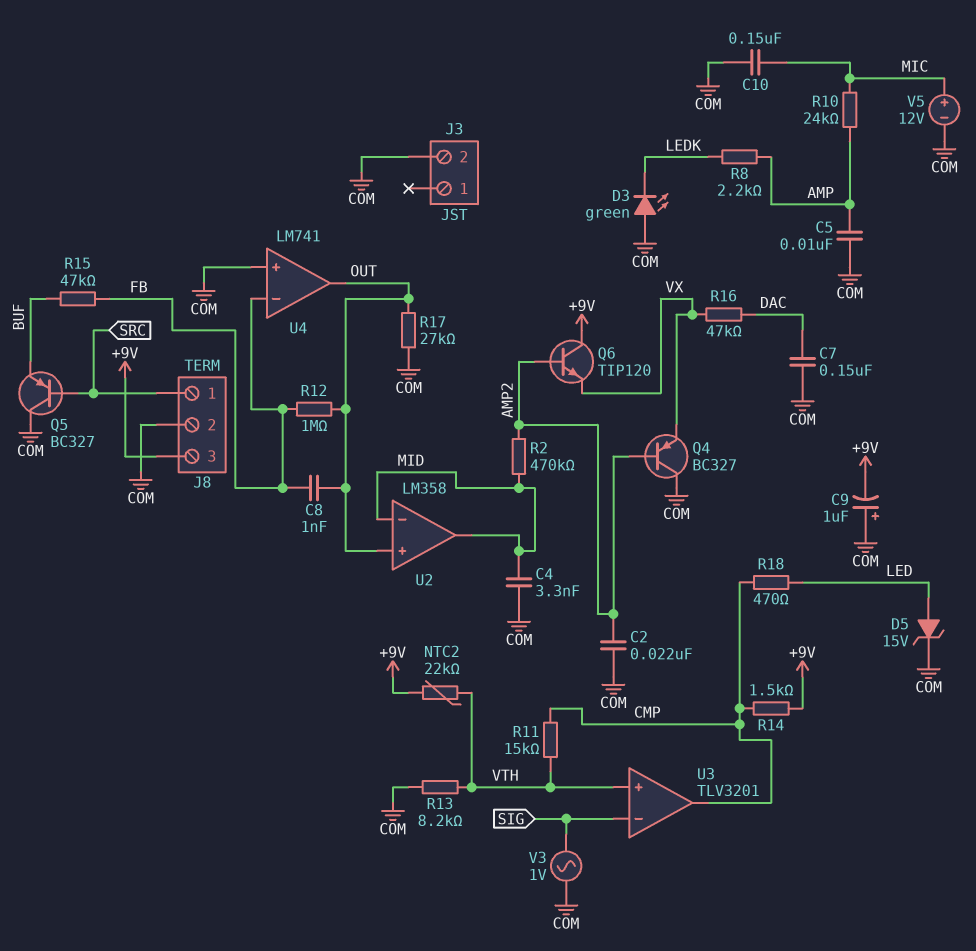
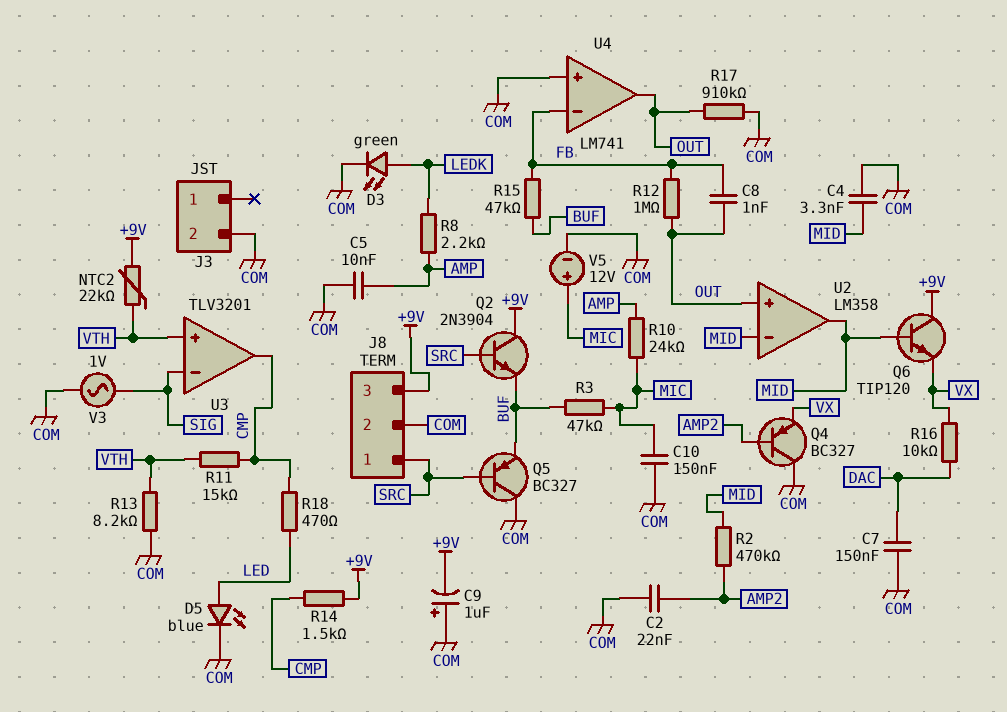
D3: LED green (A COM, K LEDK) -> LED green (A LEDK, K COM)
D5: zener 15V (A LED, K COM) -> LED blue (A LED, K COM)
Q2: none -> NPN 2N3904 (B SRC, C +9V, E BUF)
Q6: NPN TIP120 (B AMP2, C +9V, E VX) -> NPN TIP120 (B MID, C +9V, E VX)
R3: none -> 47k (BUF, MIC)
R16: 47k (DAC, VX) -> 10k (DAC, VX)
R17: 27k (COM, OUT) -> 910k (COM, OUT)

